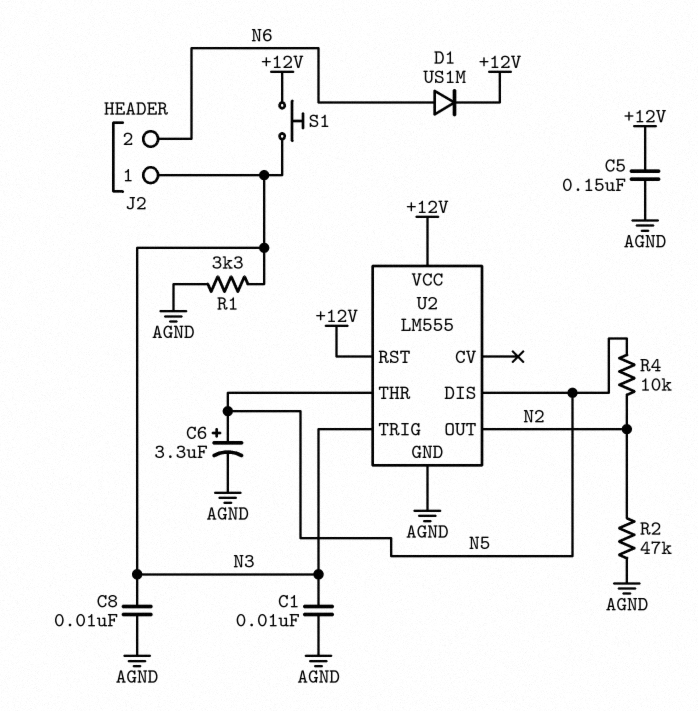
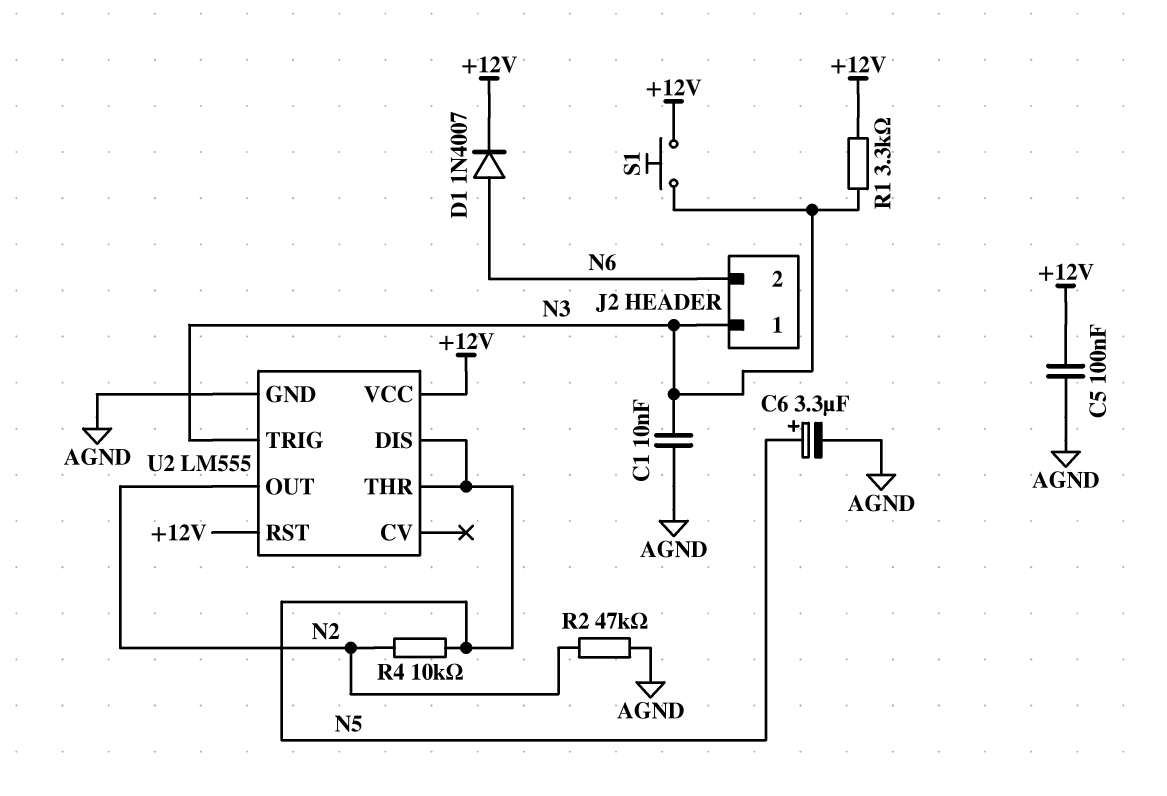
C5: 150nF (+12V, AGND) -> 100nF (+12V, AGND)
C8: 10nF (AGND, N3) -> none
D1: diode US1M (A N6, K +12V) -> diode 1N4007 (A N6, K +12V)
R1: 3.3k (AGND, N3) -> 3.3k (+12V, N3)

